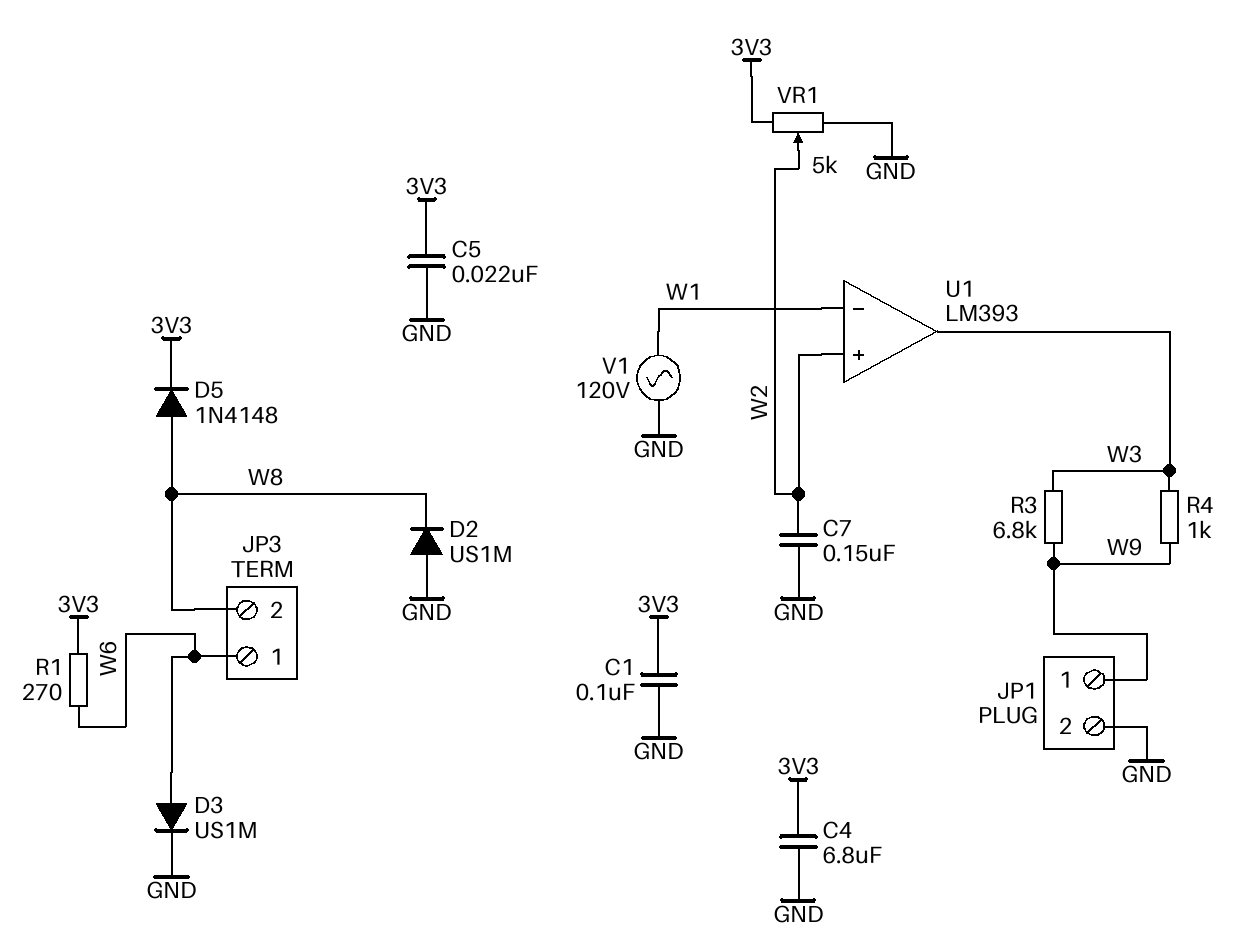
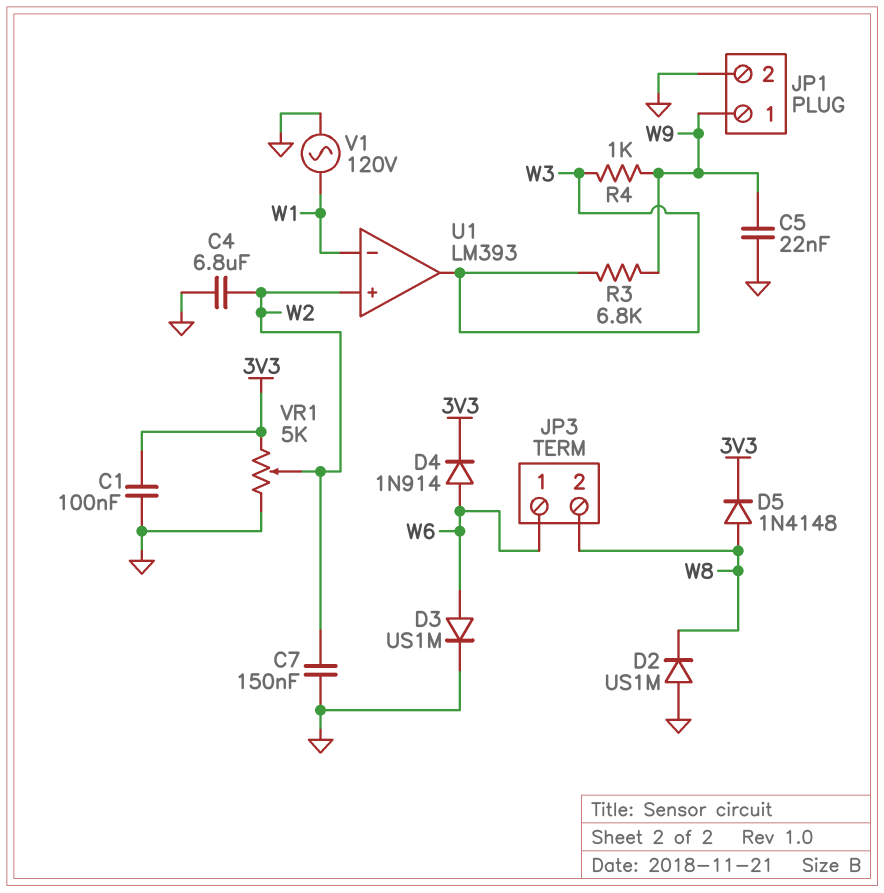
C4: 6.8uF (3V3, GND) -> 6.8uF (GND, W2)
C5: 22nF (3V3, GND) -> 22nF (GND, W9)
D4: none -> diode 1N914 (A W6, K 3V3)
R1: 270 (3V3, W6) -> none

